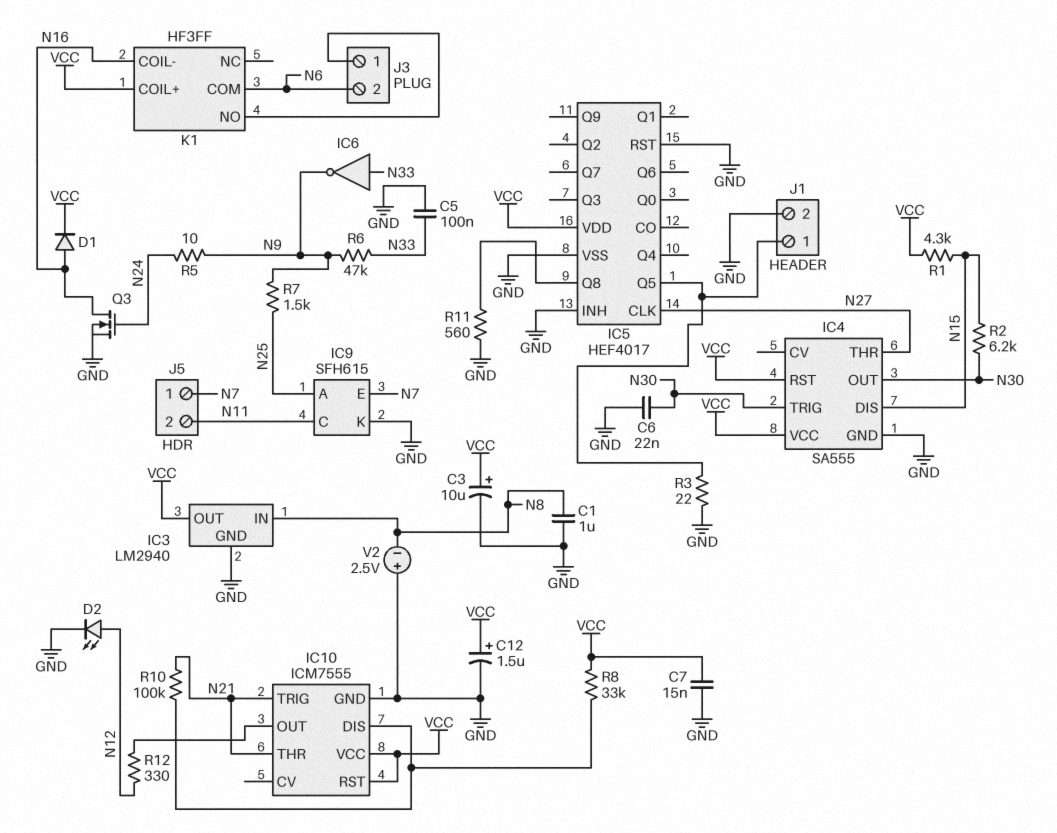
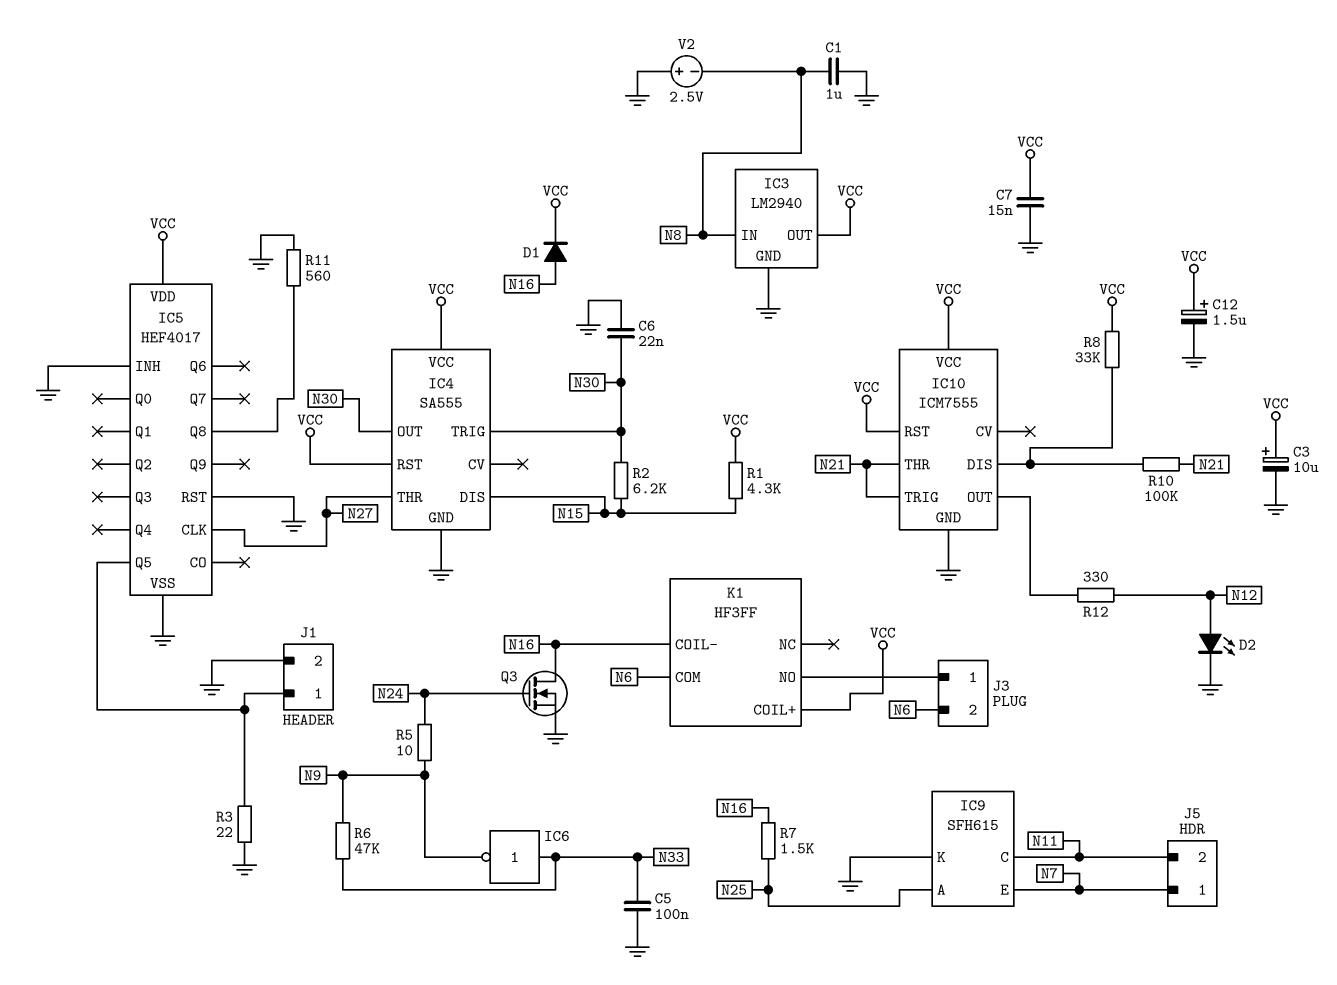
R7: 1.5k (N9, N25) -> 1.5k (N16, N25)

